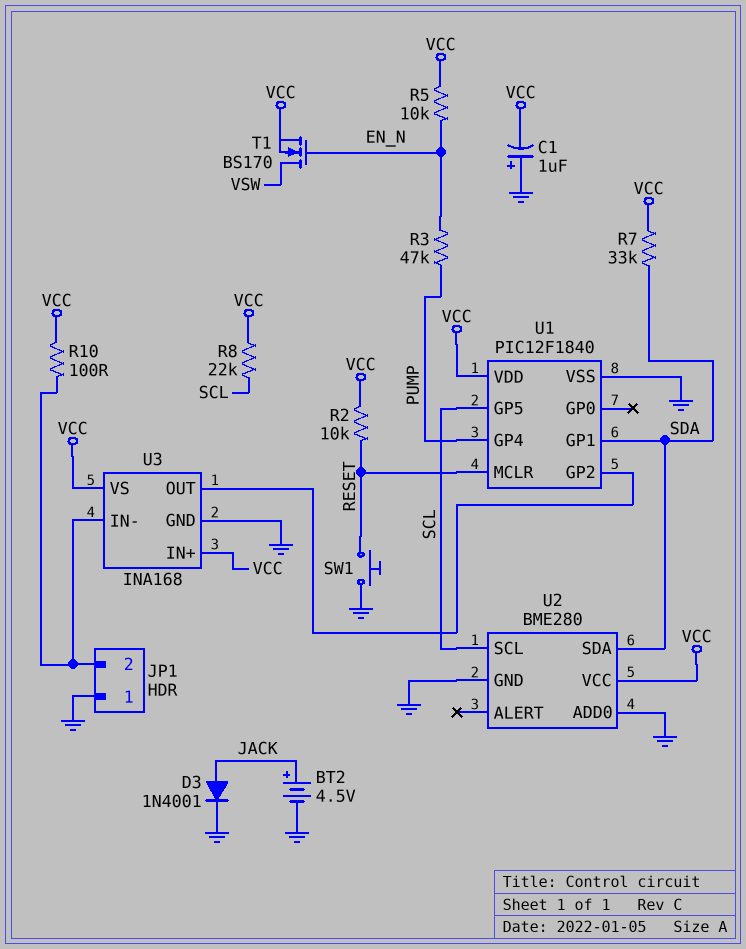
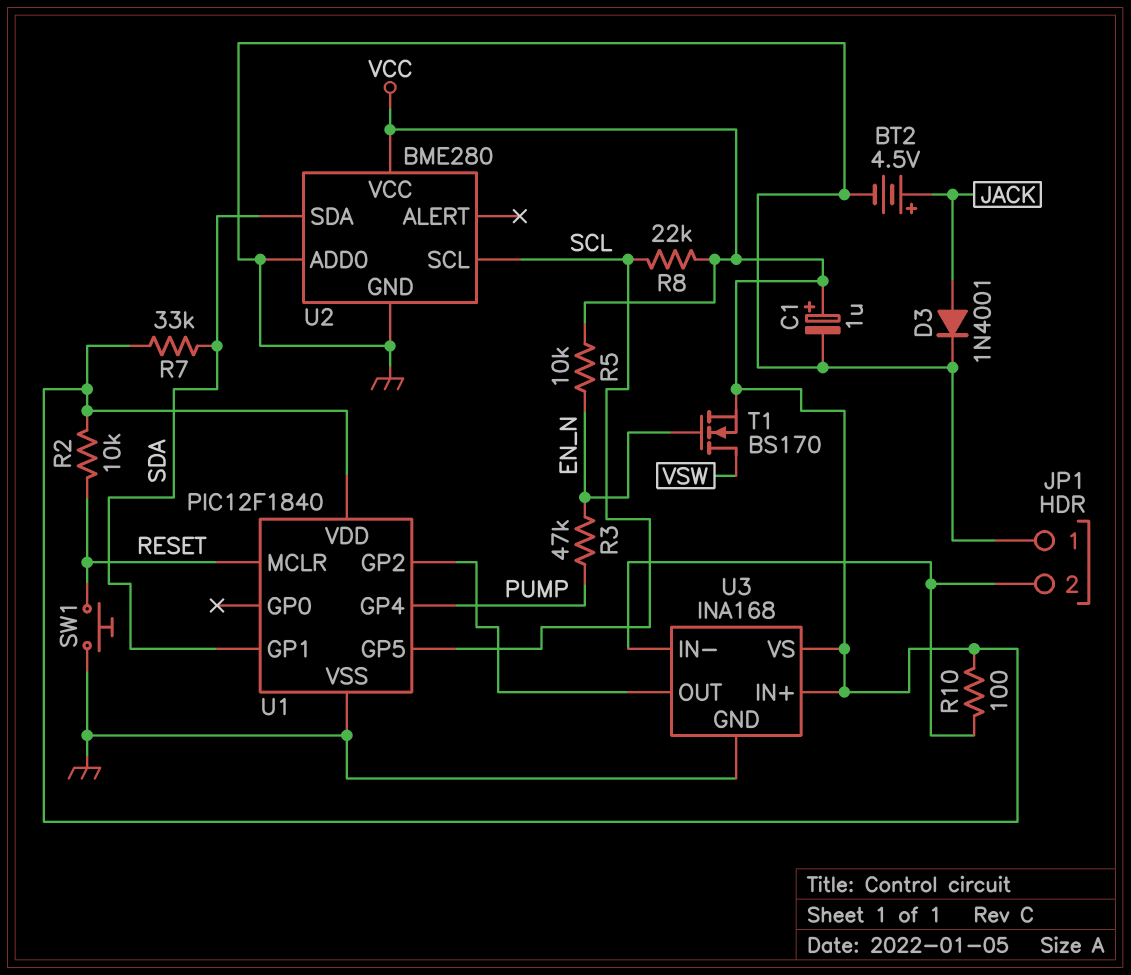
C1: 1uF (plus GND, minus VCC) -> 1uF (plus VCC, minus GND)

